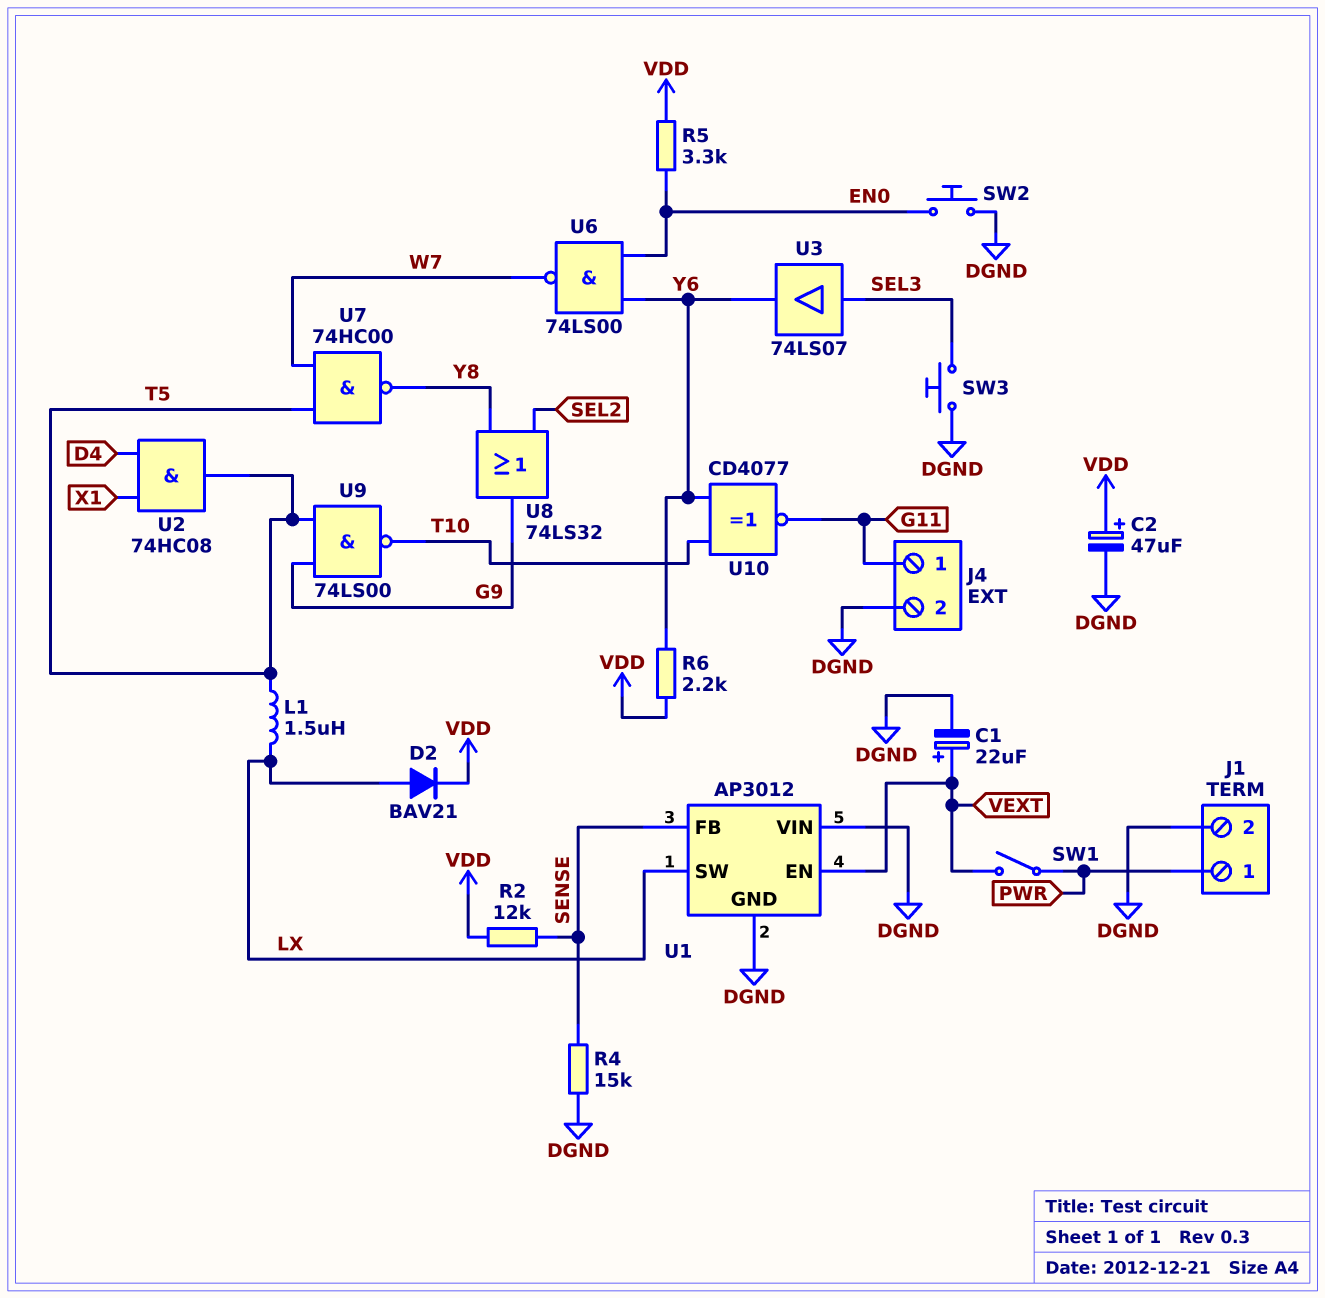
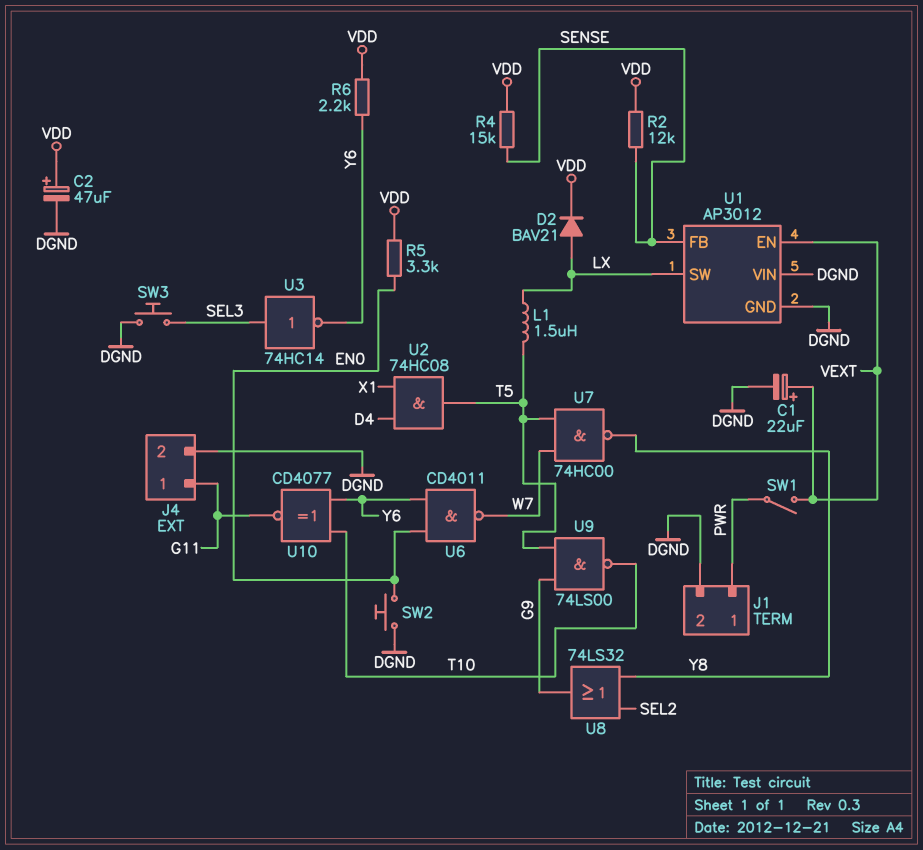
R4: 15k (DGND, SENSE) -> 15k (SENSE, VDD)
U3: buffer 74LS07 (in SEL3, out Y6) -> NOT 74HC14 (in SEL3, out Y6)
U6: NAND 74LS00 (in EN0, in Y6, out W7) -> NAND CD4011 (in EN0, in Y6, out W7)

